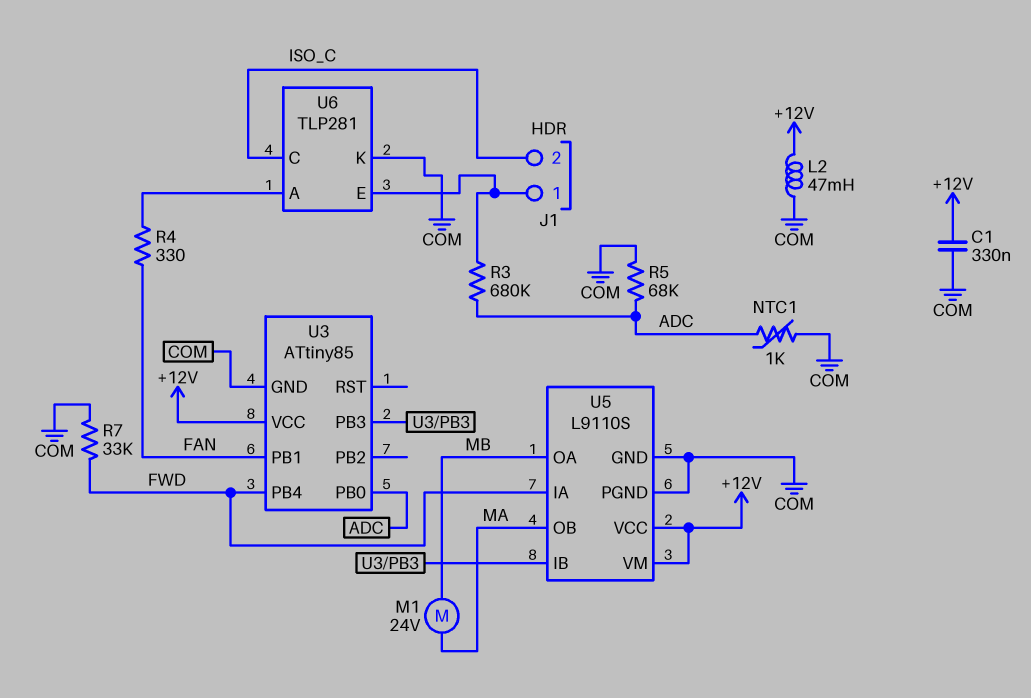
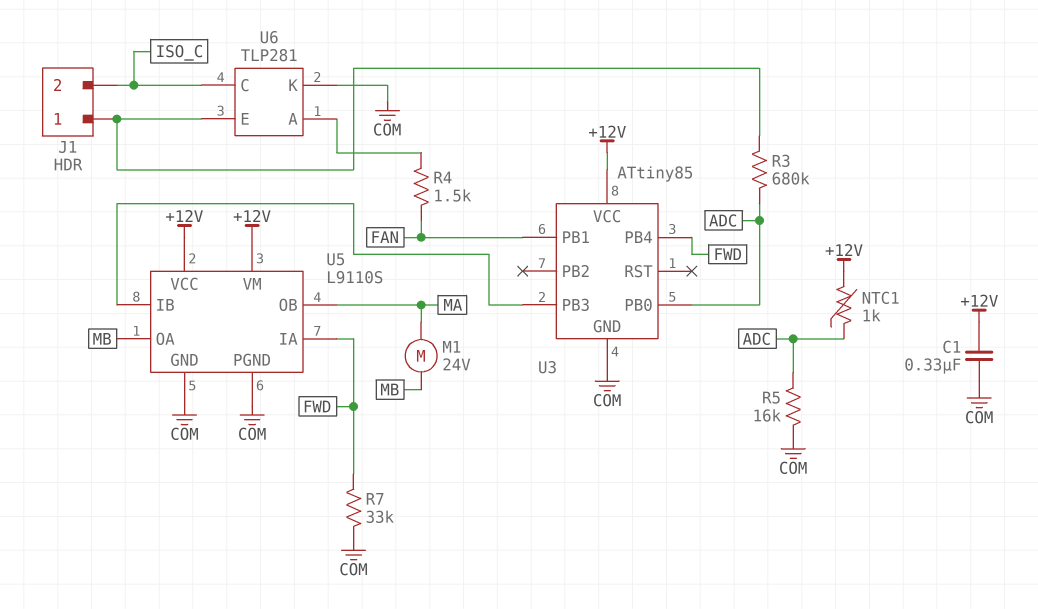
L2: 47mH (+12V, COM) -> none
NTC1: 1k (ADC, COM) -> 1k (+12V, ADC)
R4: 330 (FAN, U6/A) -> 1.5k (FAN, U6/A)
R5: 68k (ADC, COM) -> 16k (ADC, COM)

